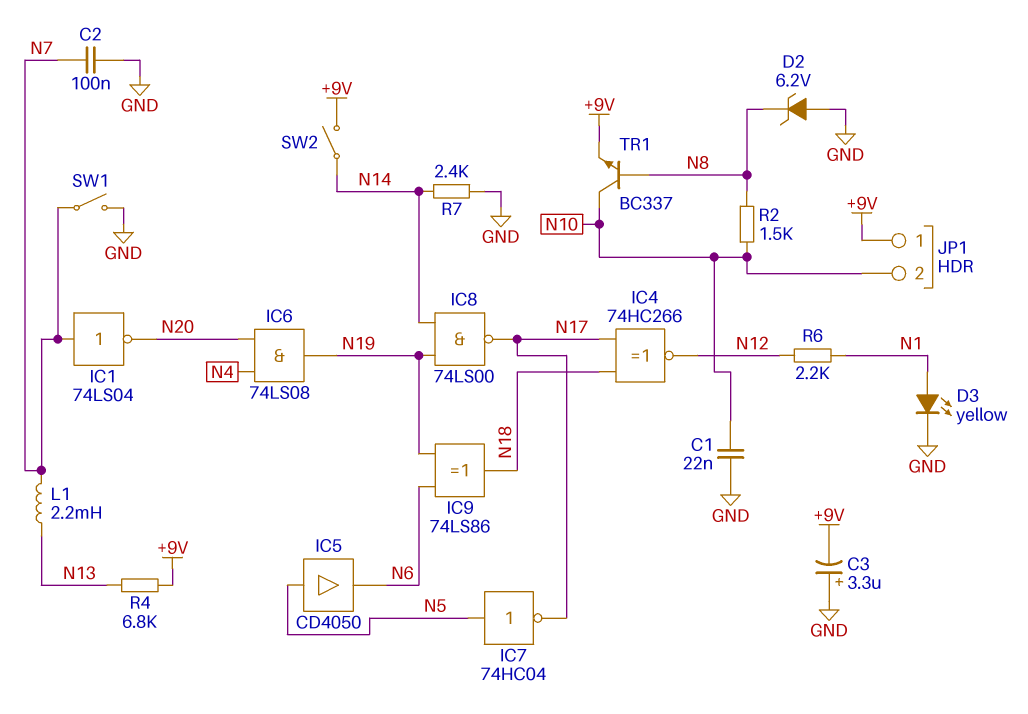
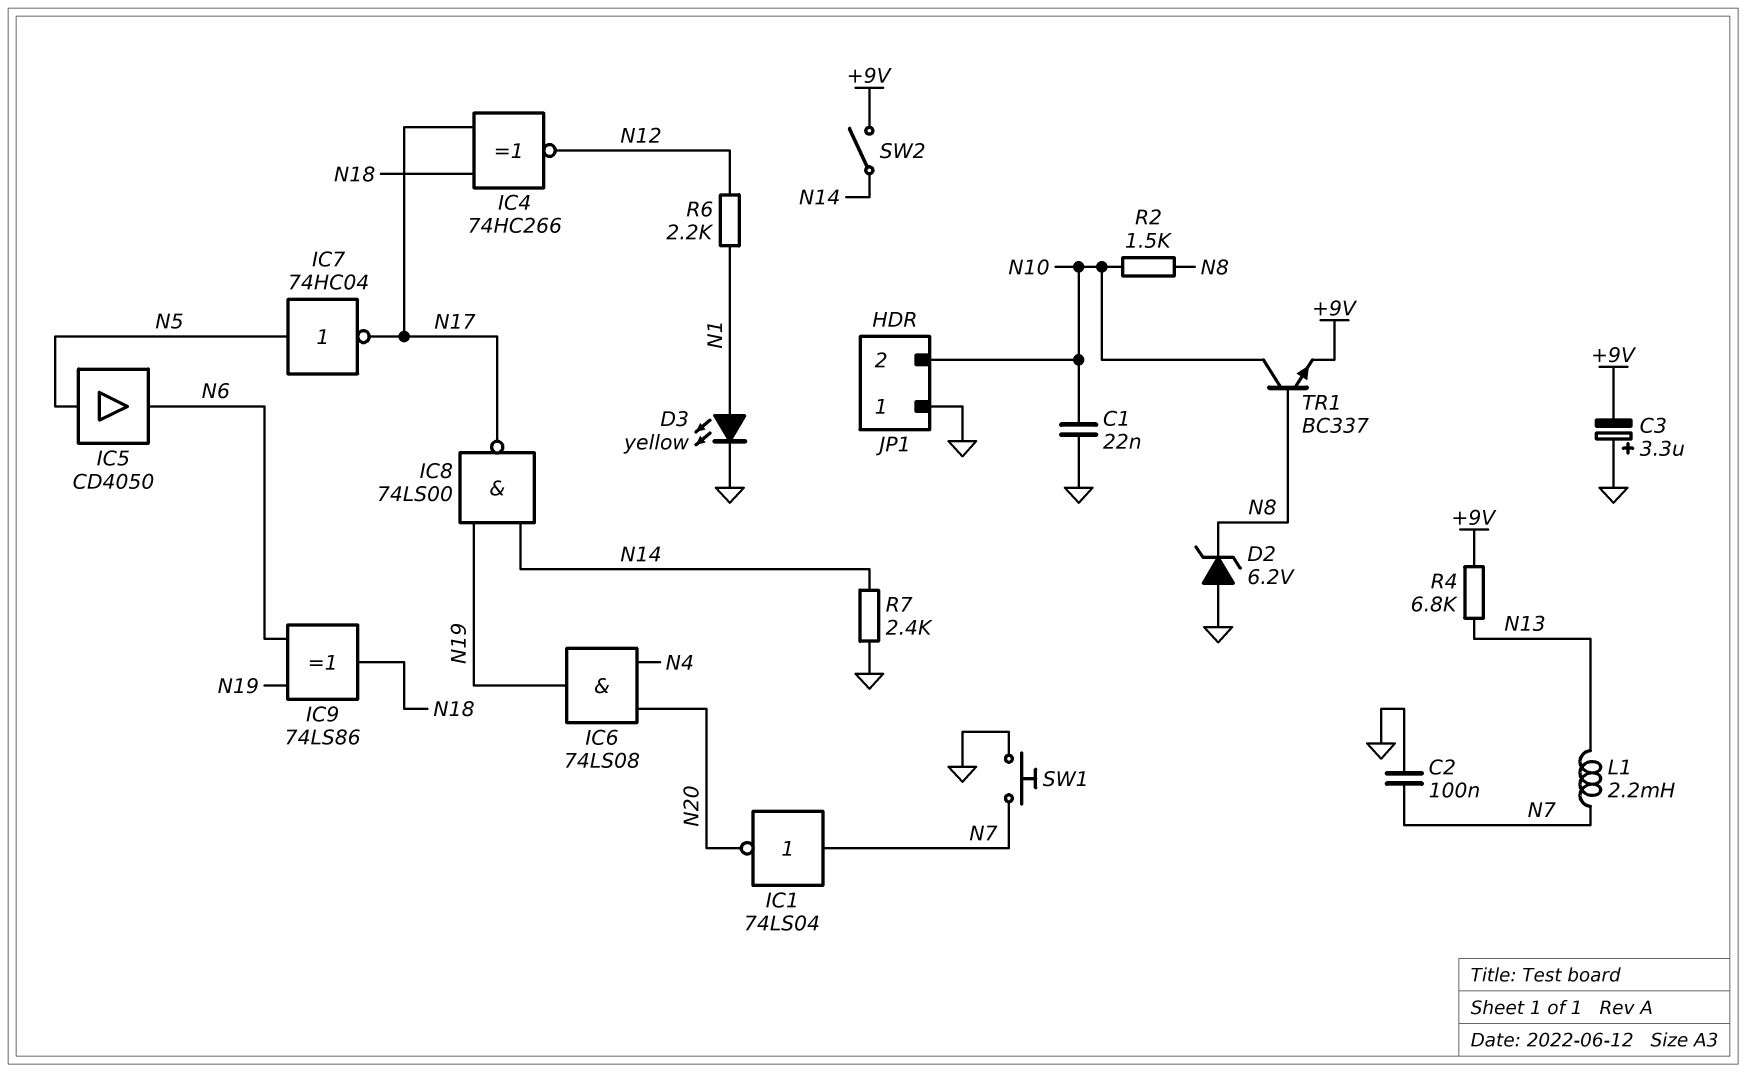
JP1 pin 1: +9V -> GND
SW1: switch (GND, N7) -> button (GND, N7)

